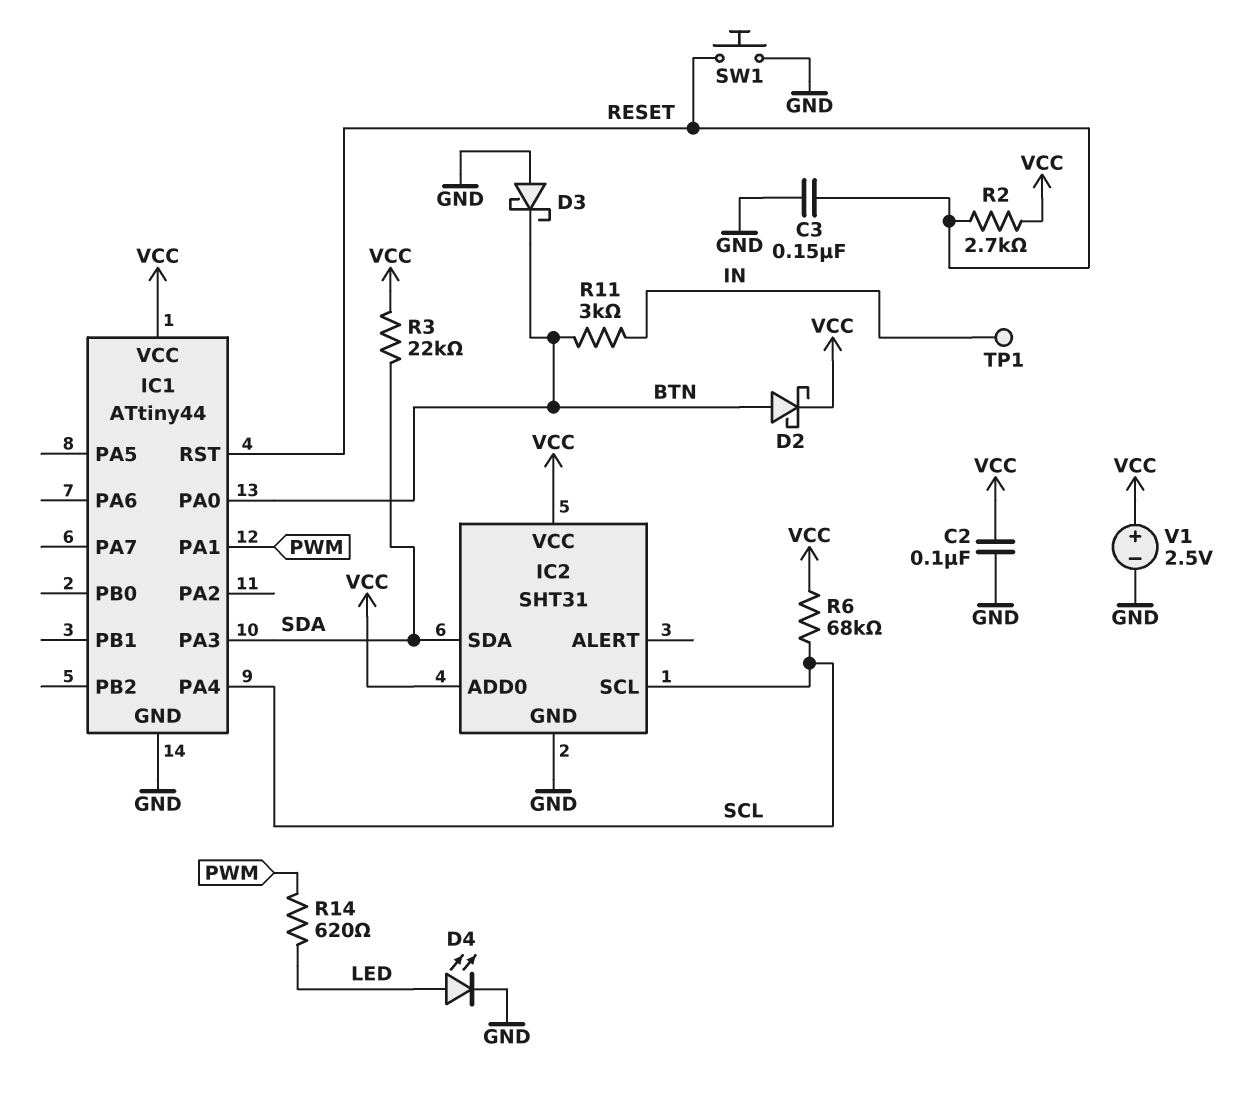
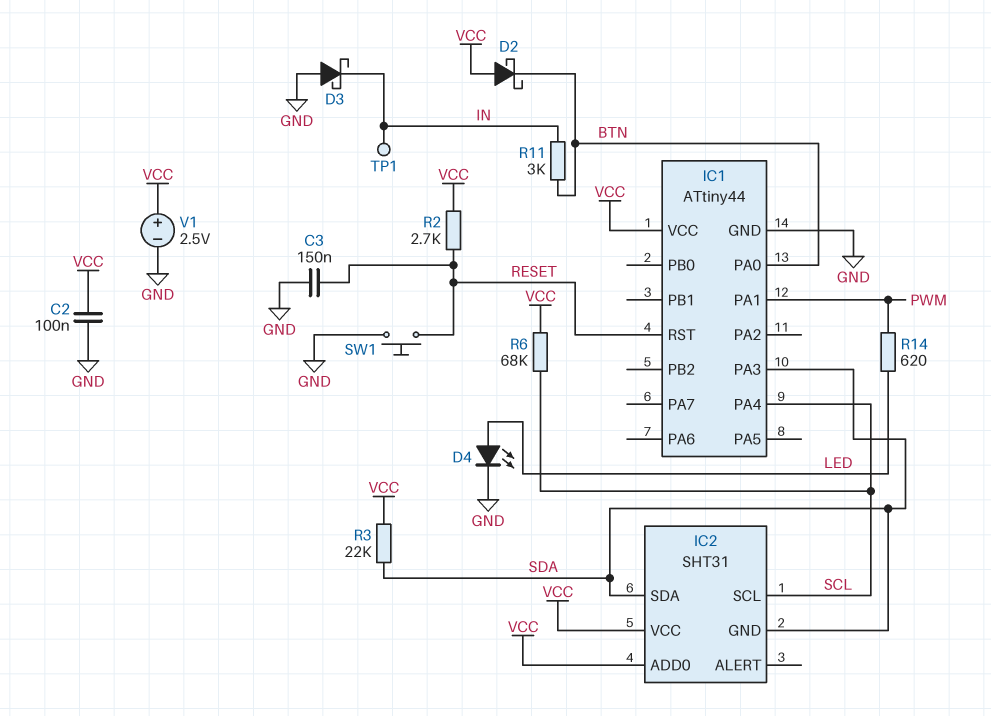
D2: schottky (A BTN, K VCC) -> schottky (A VCC, K BTN)
D3: schottky (A GND, K BTN) -> schottky (A GND, K IN)
IC2 pin GND: GND -> SDA

